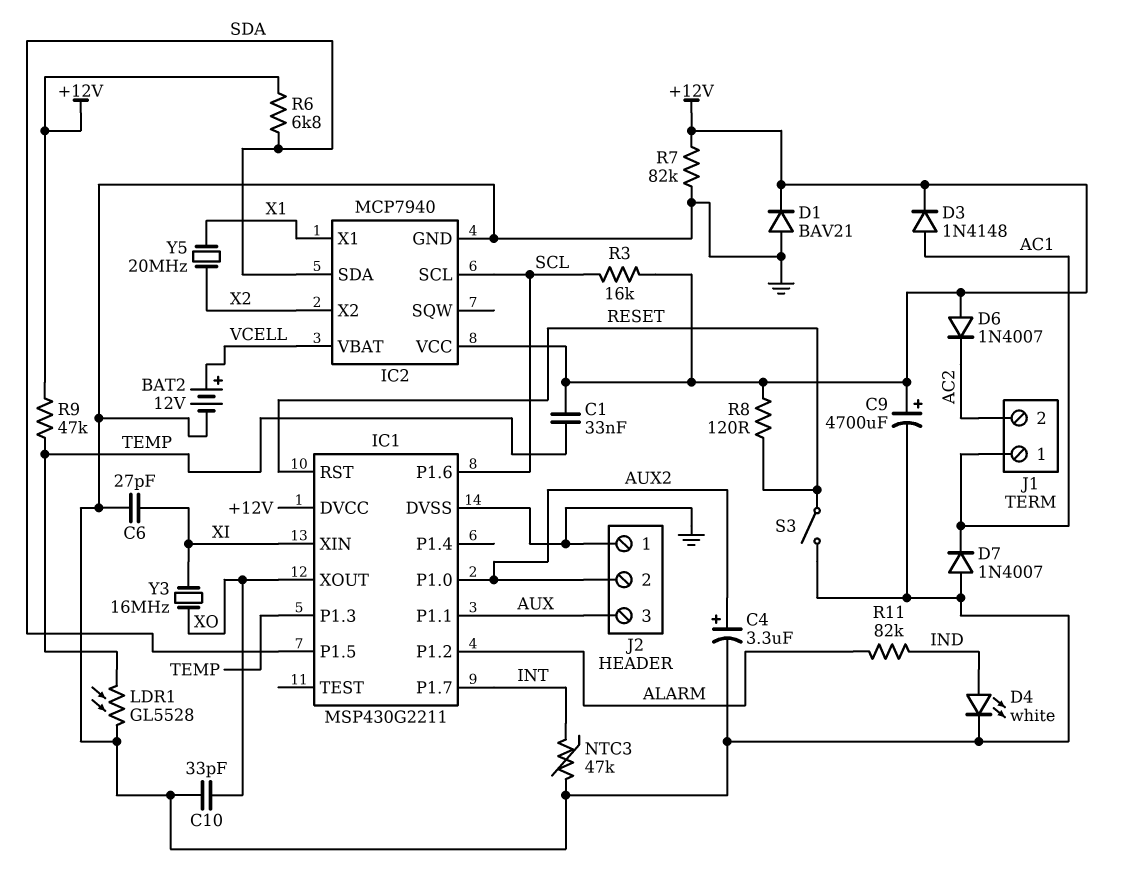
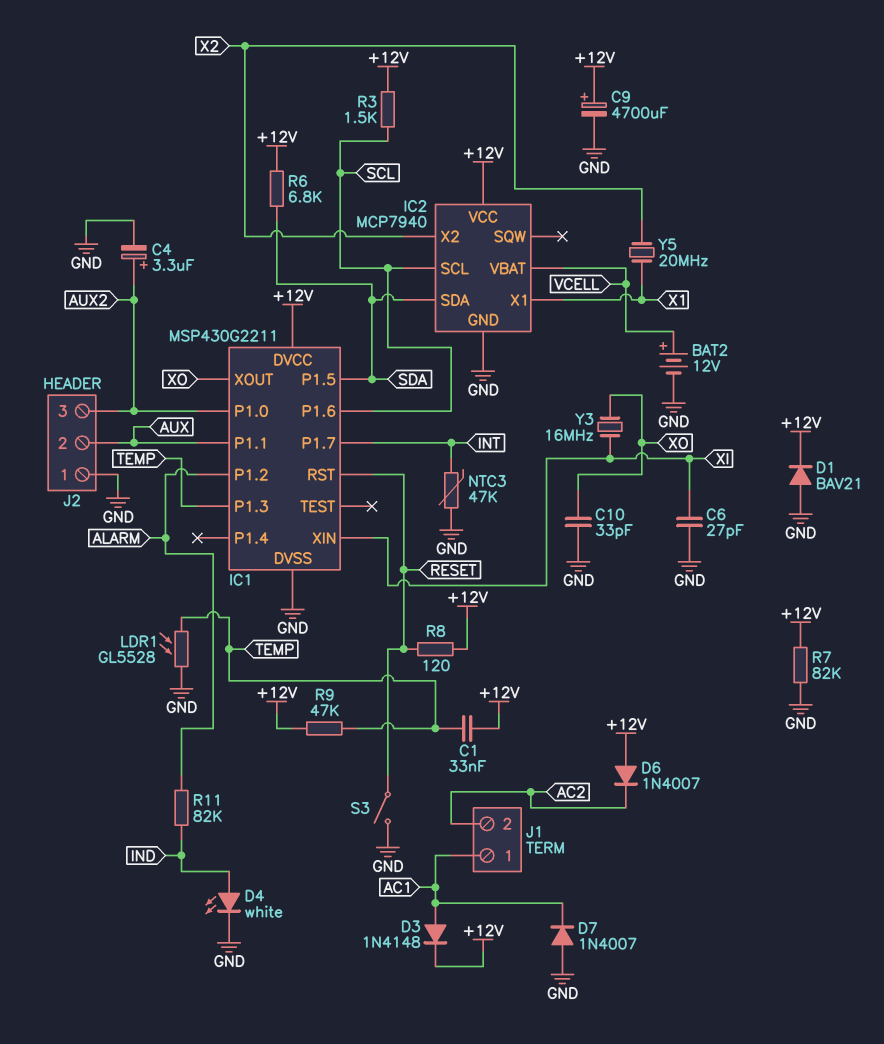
J2 pin 2: AUX2 -> AUX
J2 pin 3: AUX -> AUX2
R3: 16k (+12V, SCL) -> 1.5k (+12V, SCL)

